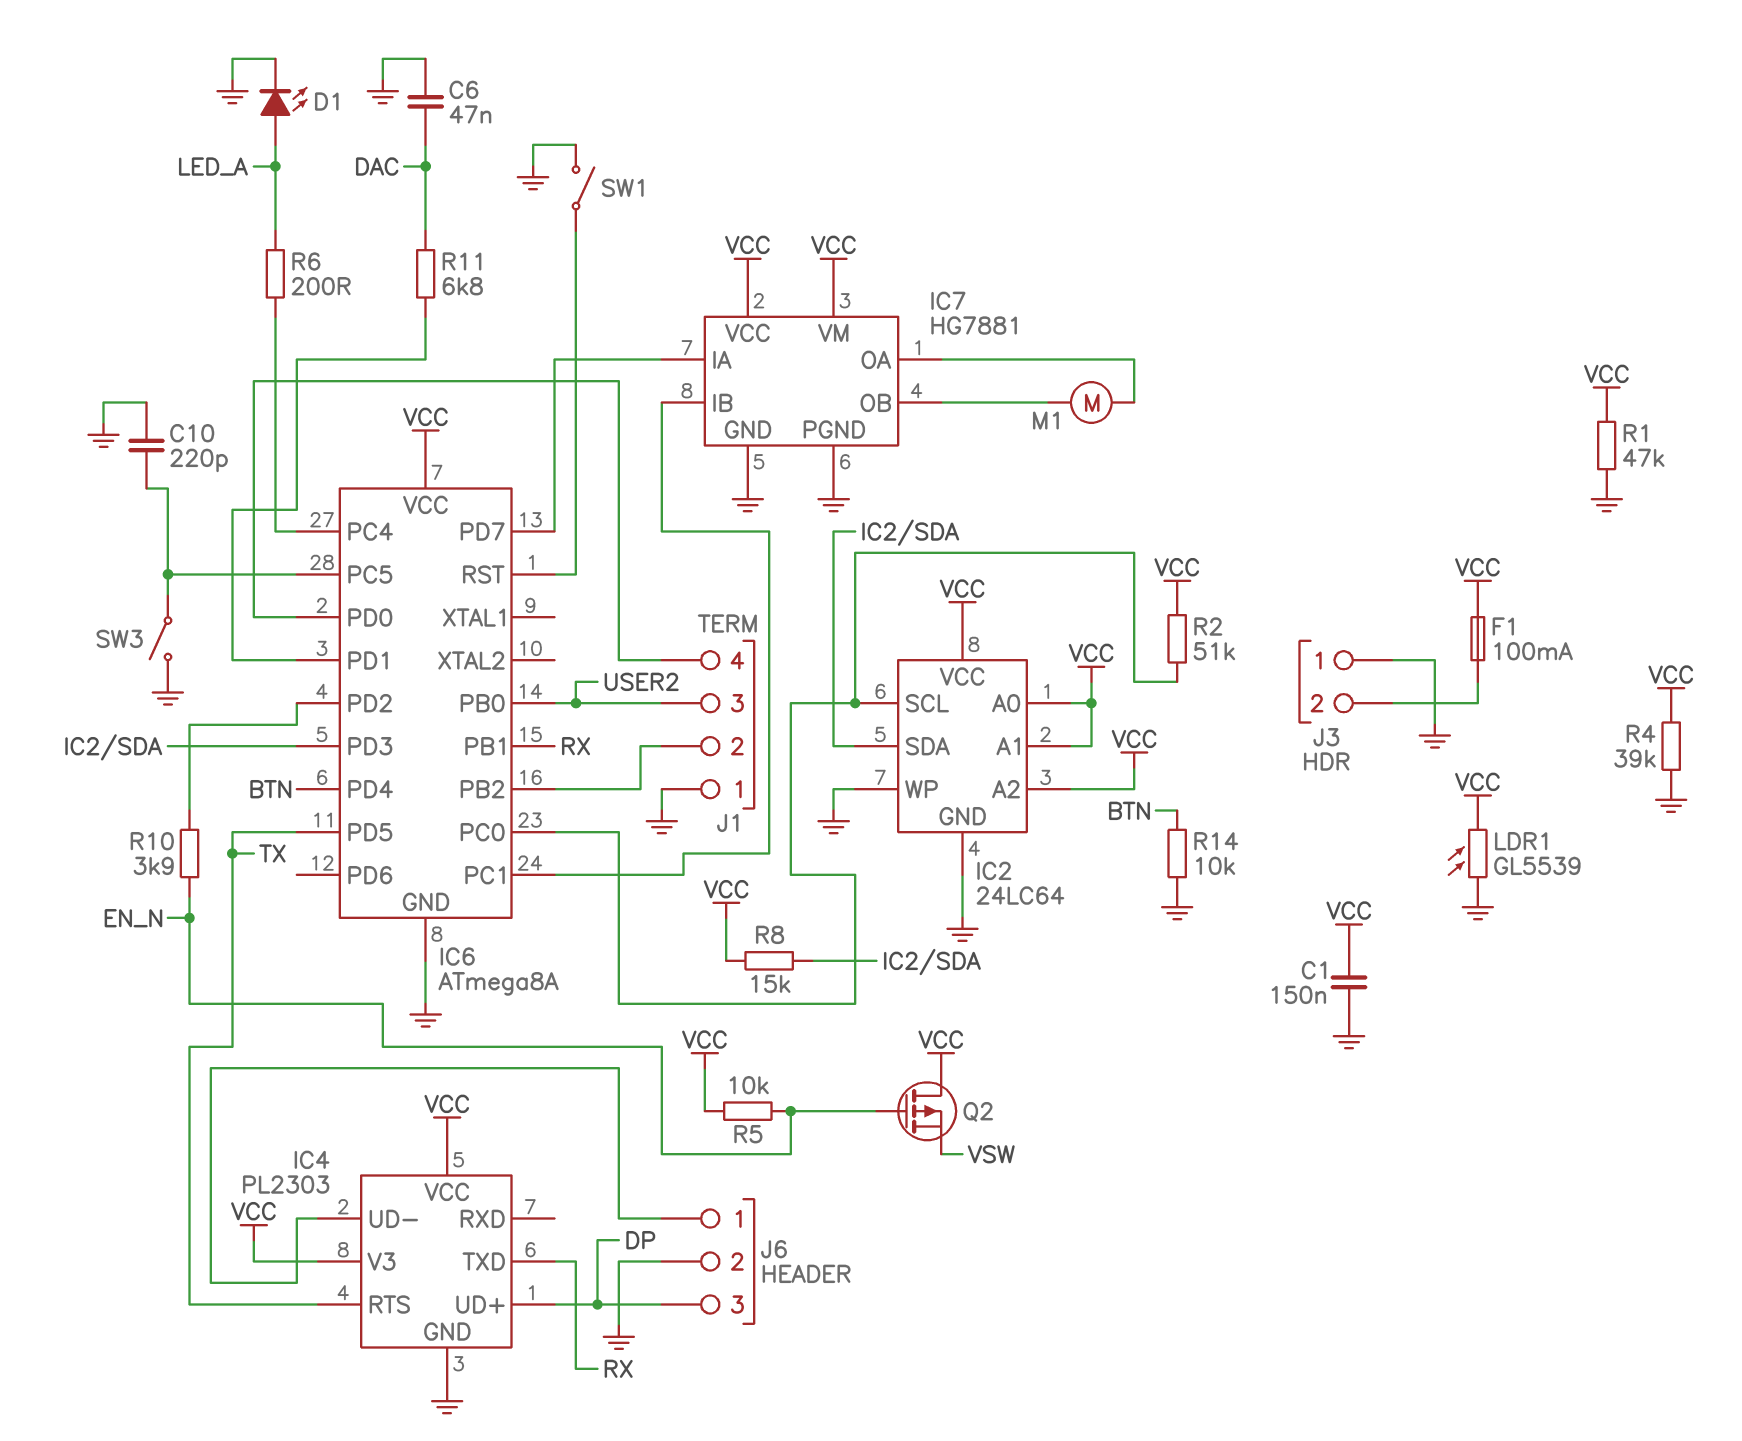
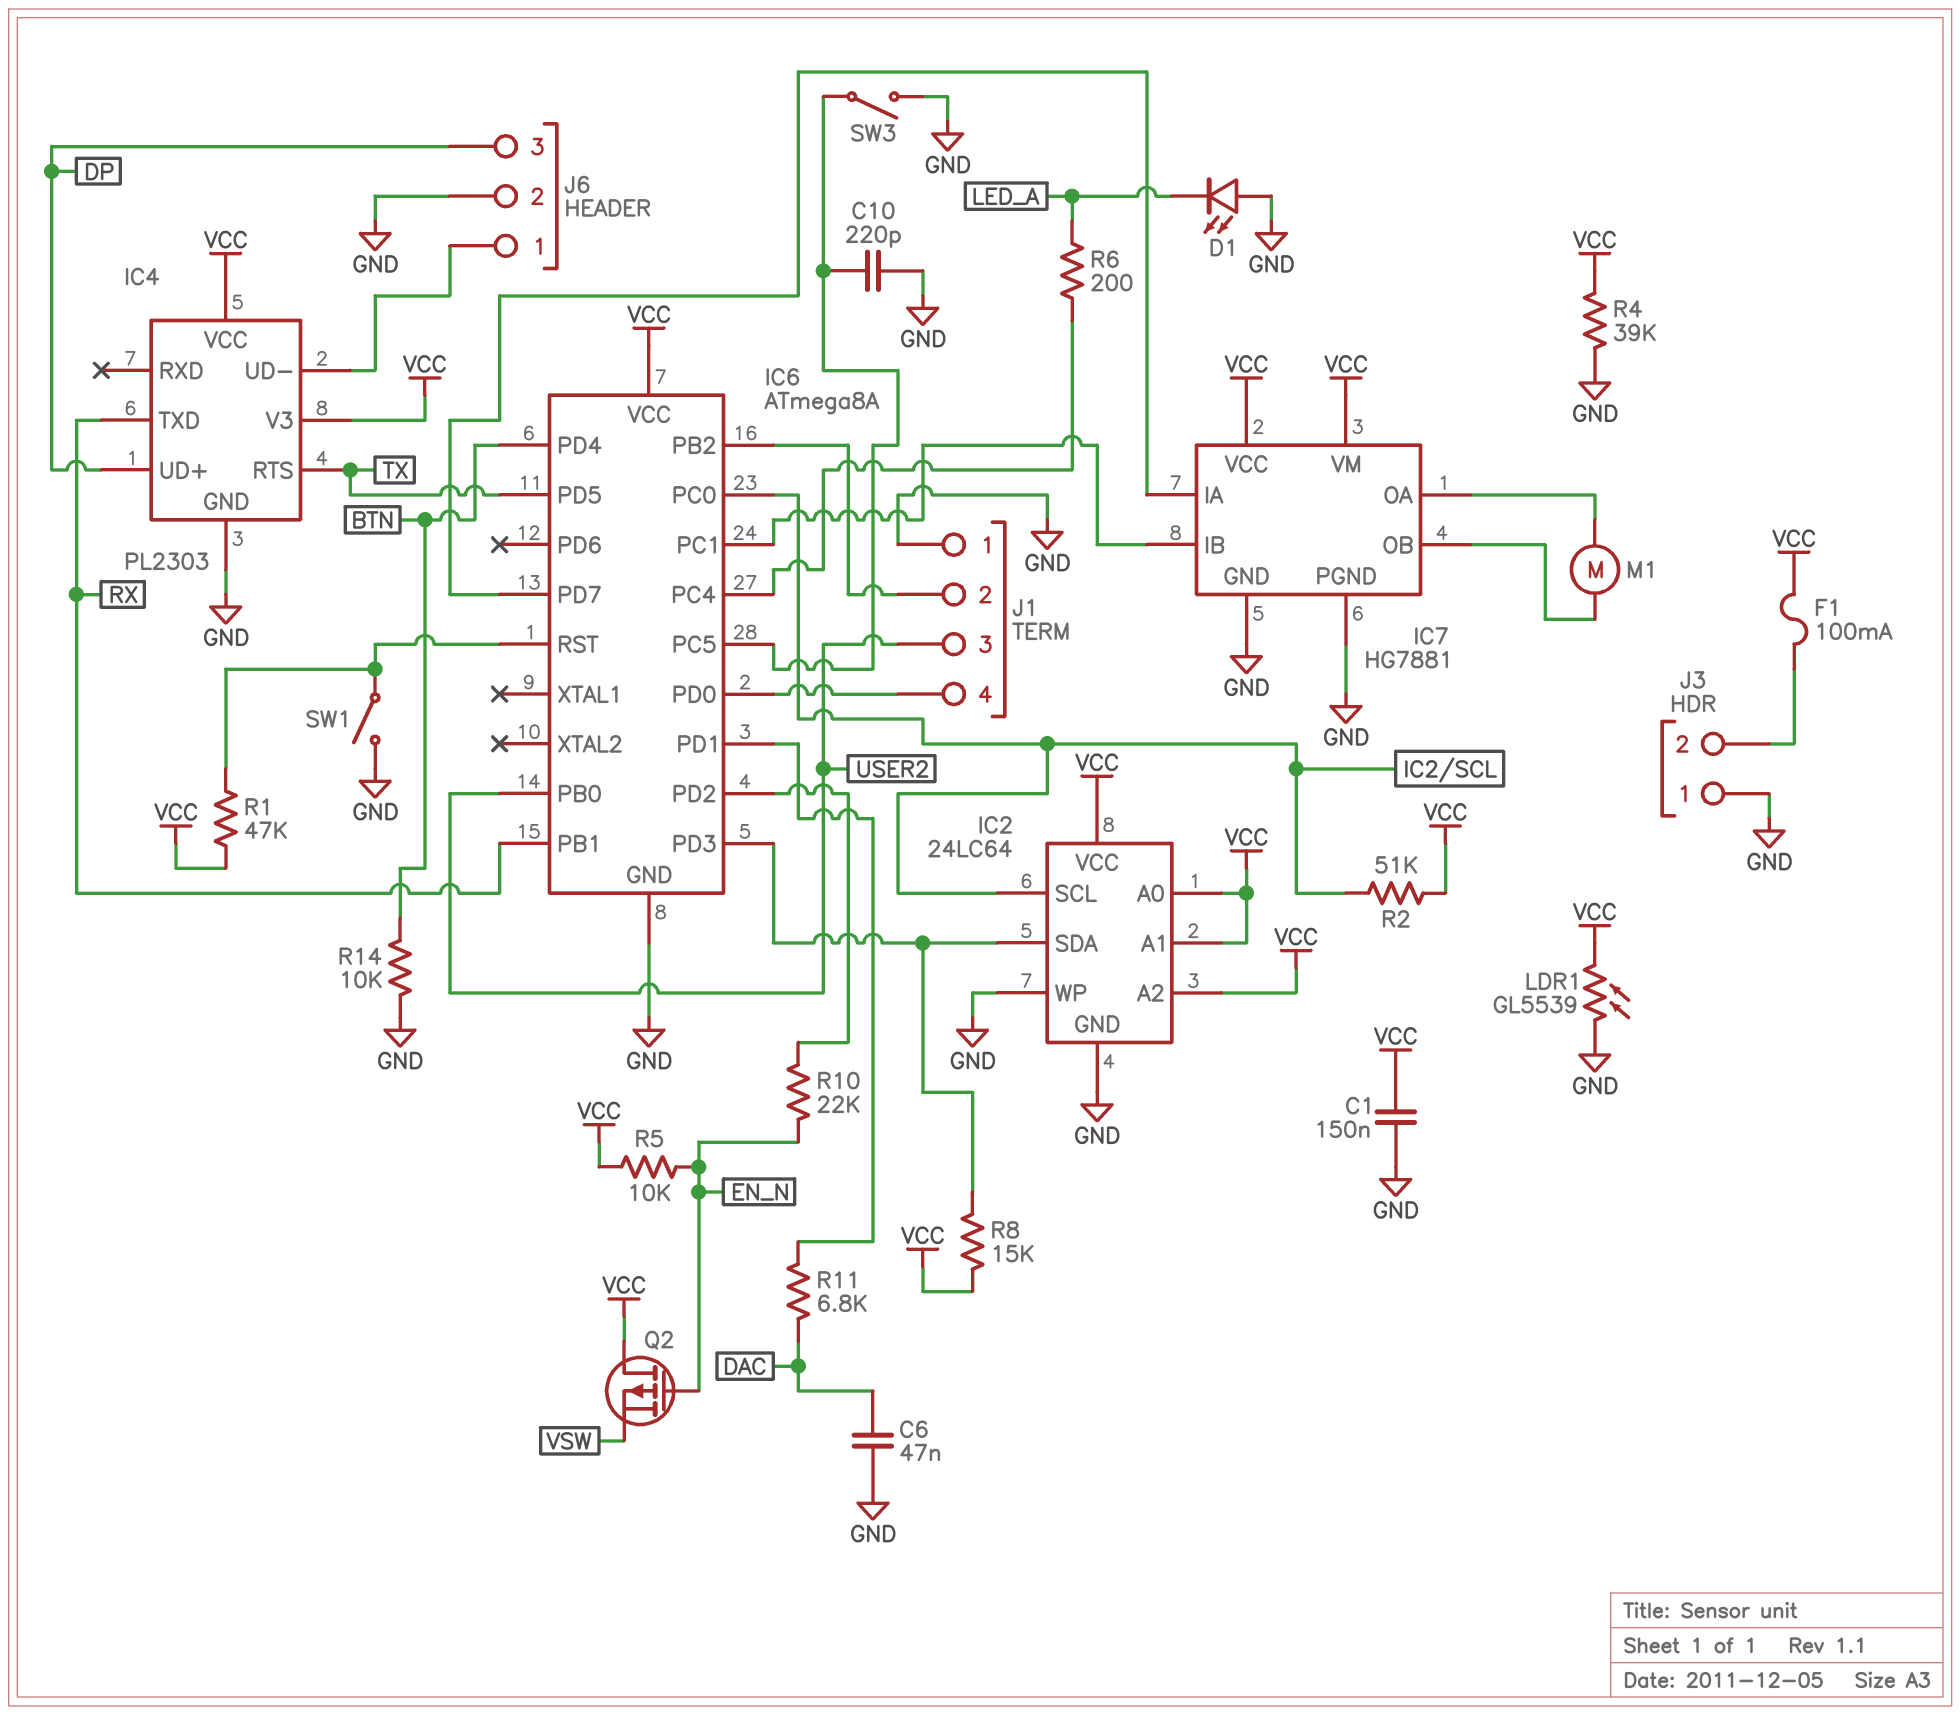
D1: LED (A LED_A, K GND) -> LED (A GND, K LED_A)
R1: 47k (GND, VCC) -> 47k (IC6/RST, VCC)
R10: 3.9k (EN_N, IC6/PD2) -> 22k (EN_N, IC6/PD2)

